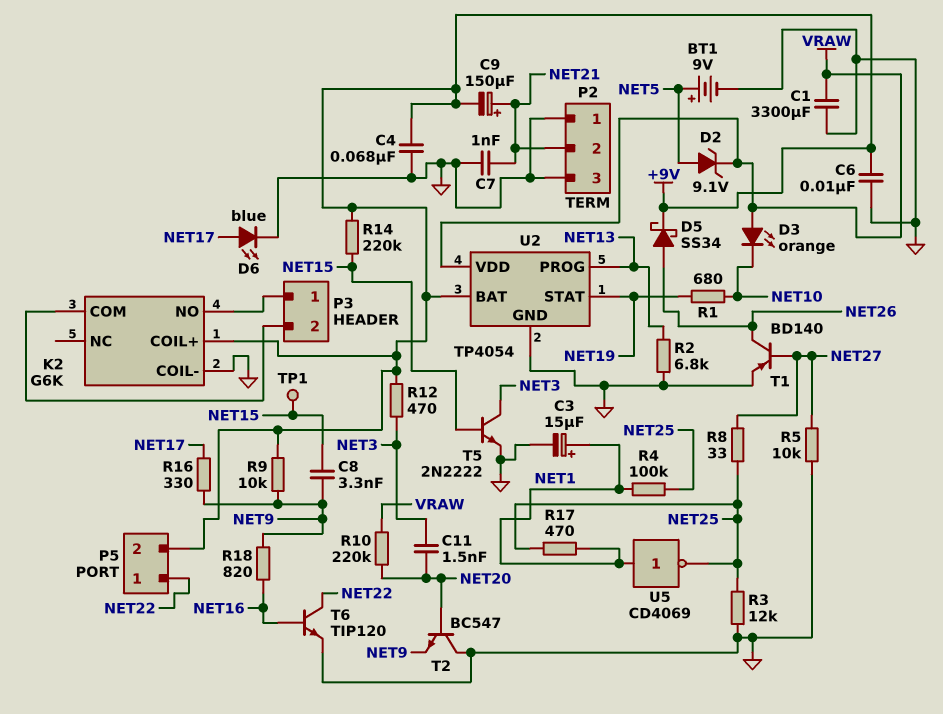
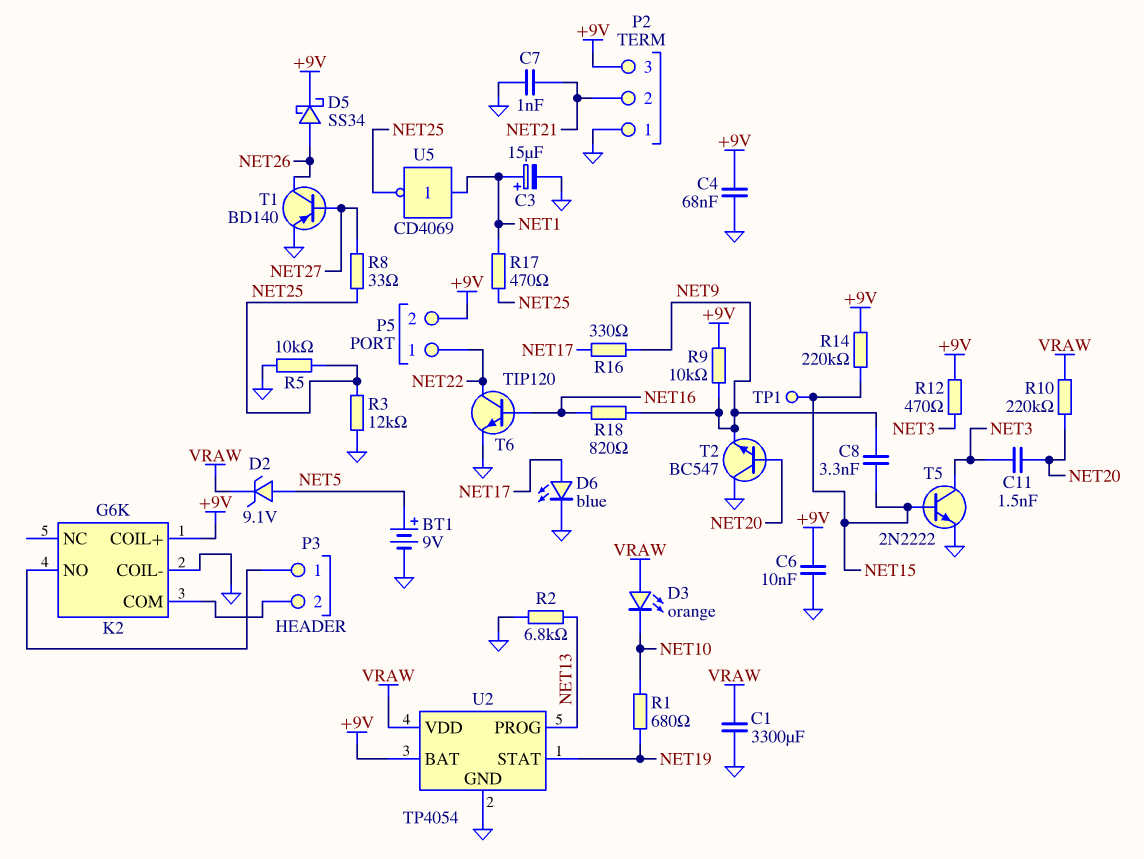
C9: 150uF (plus NET21, minus +9V) -> none
P2 pin 3: GND -> +9V
R4: 100k (NET1, NET25) -> none
R5: 10k (GND, NET27) -> 10k (GND, NET25)

